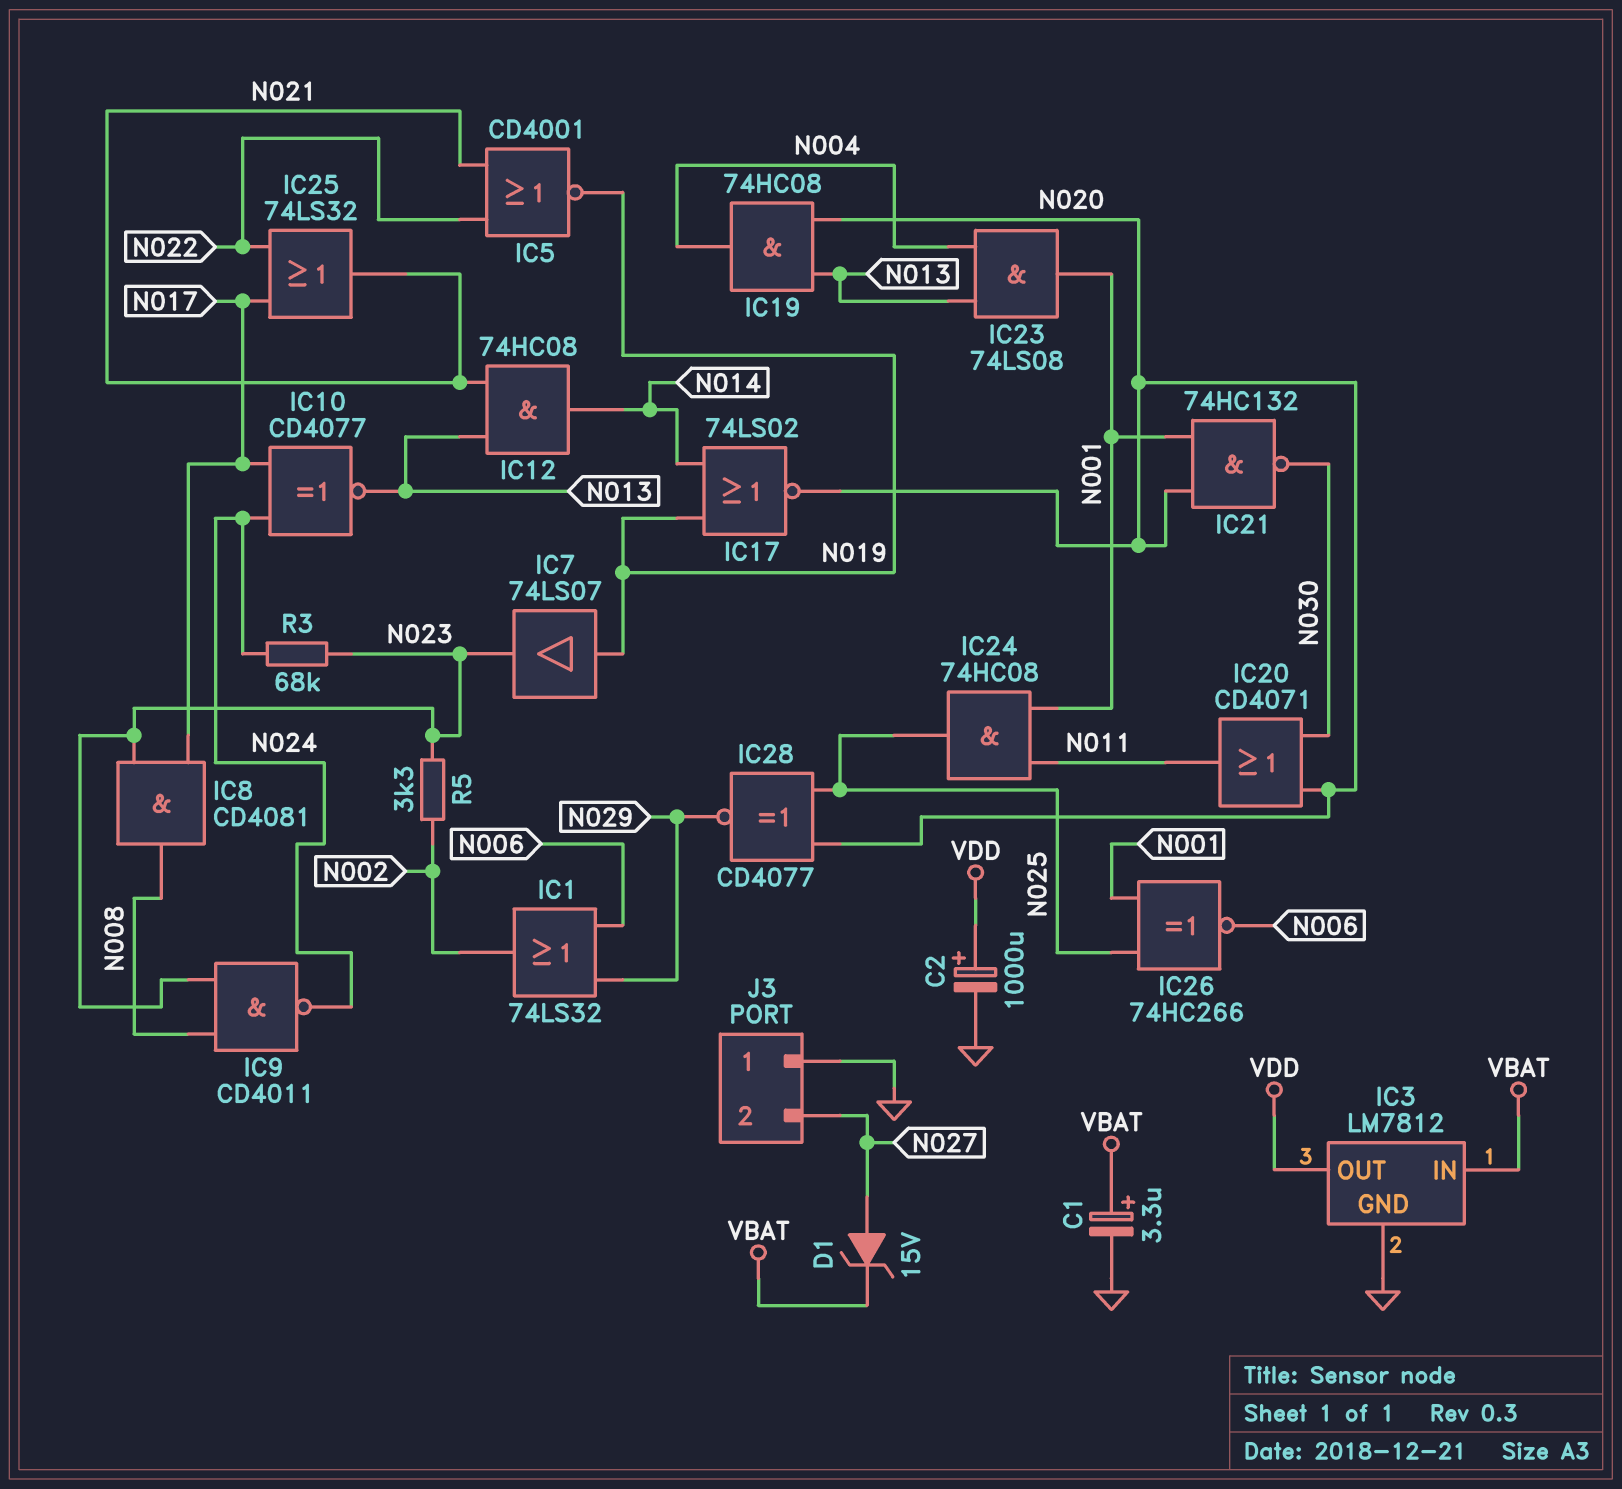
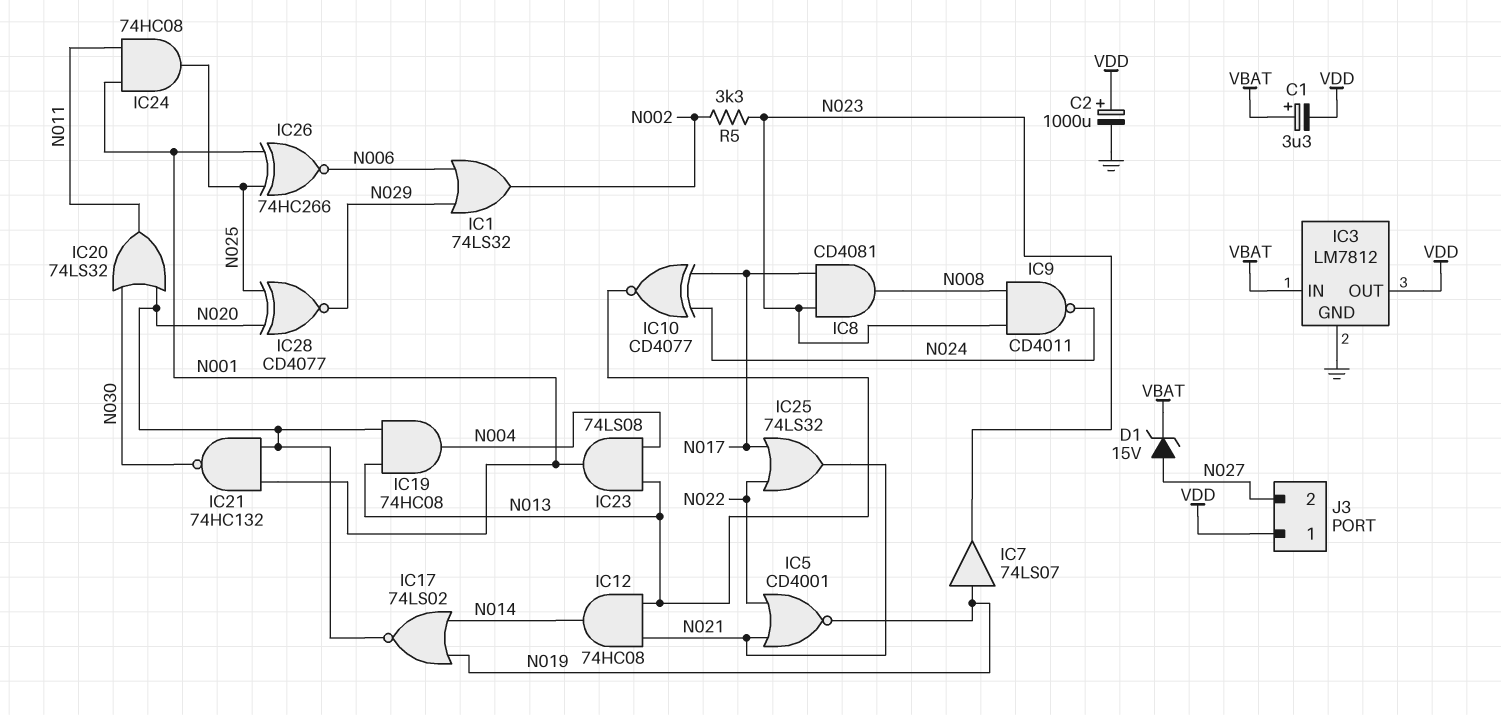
C1: 3.3uF (plus VBAT, minus GND) -> 3.3uF (plus VBAT, minus VDD)
IC20: OR CD4071 (in N020, in N030, out N011) -> OR 74LS32 (in N020, in N030, out N011)
J3 pin 1: GND -> VDD
R3: 68k (N023, N024) -> none

